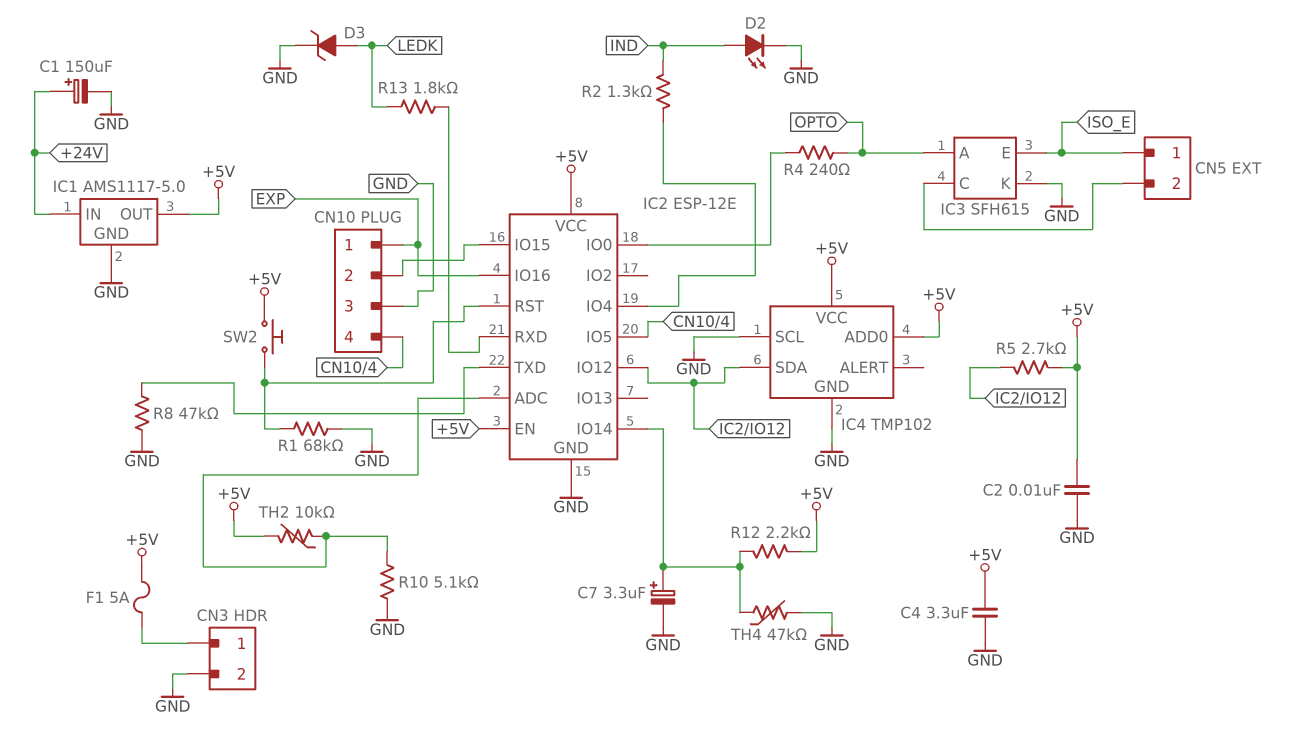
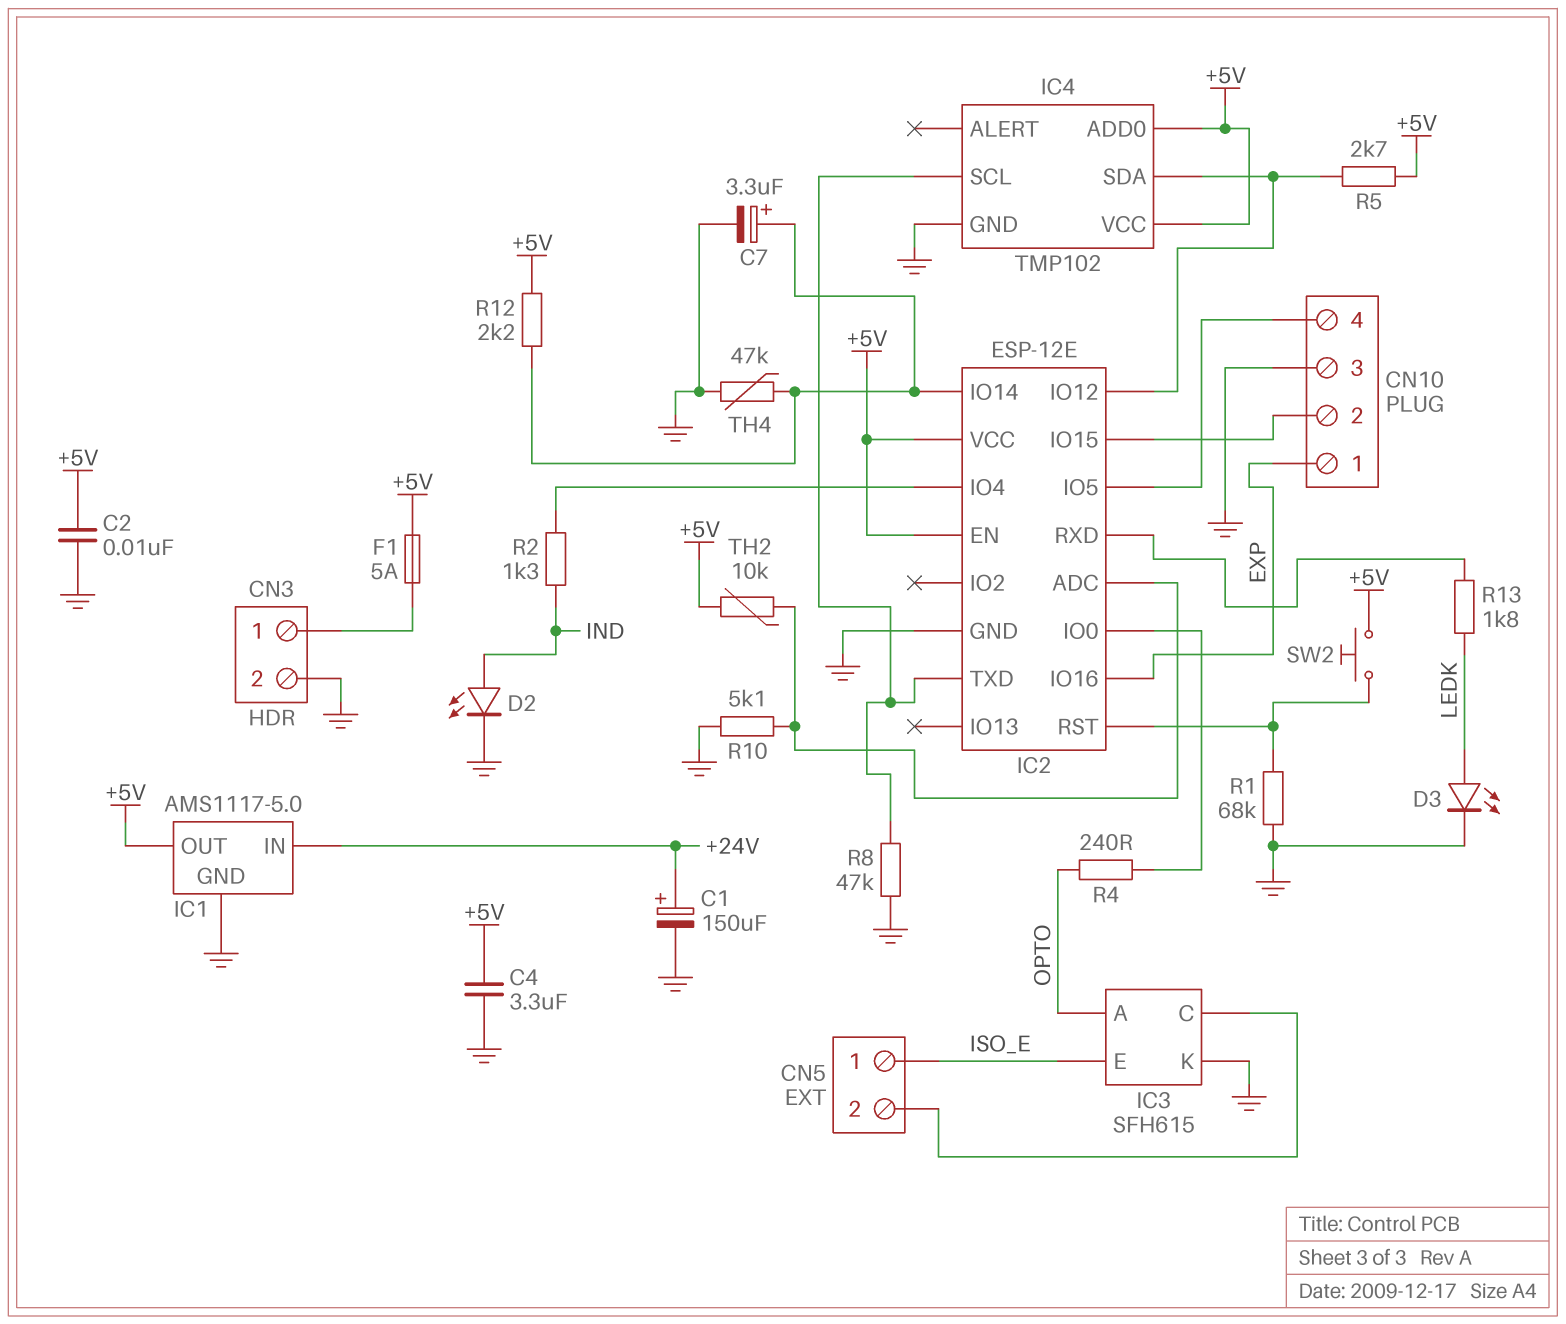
D3: zener (A LEDK, K GND) -> LED (A LEDK, K GND)
IC4 pin SCL: GND -> IC2/TXD

